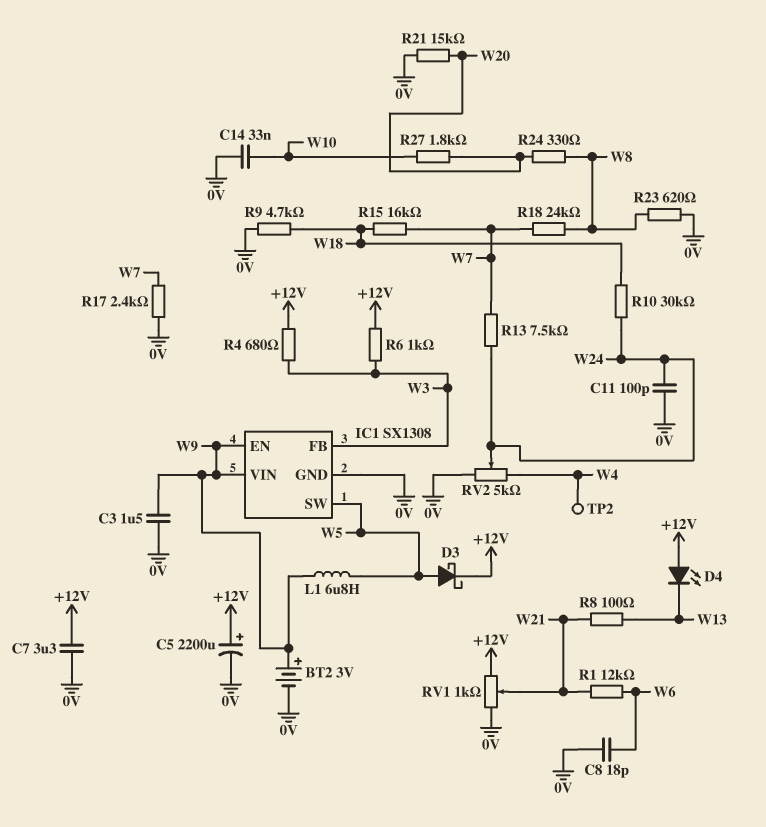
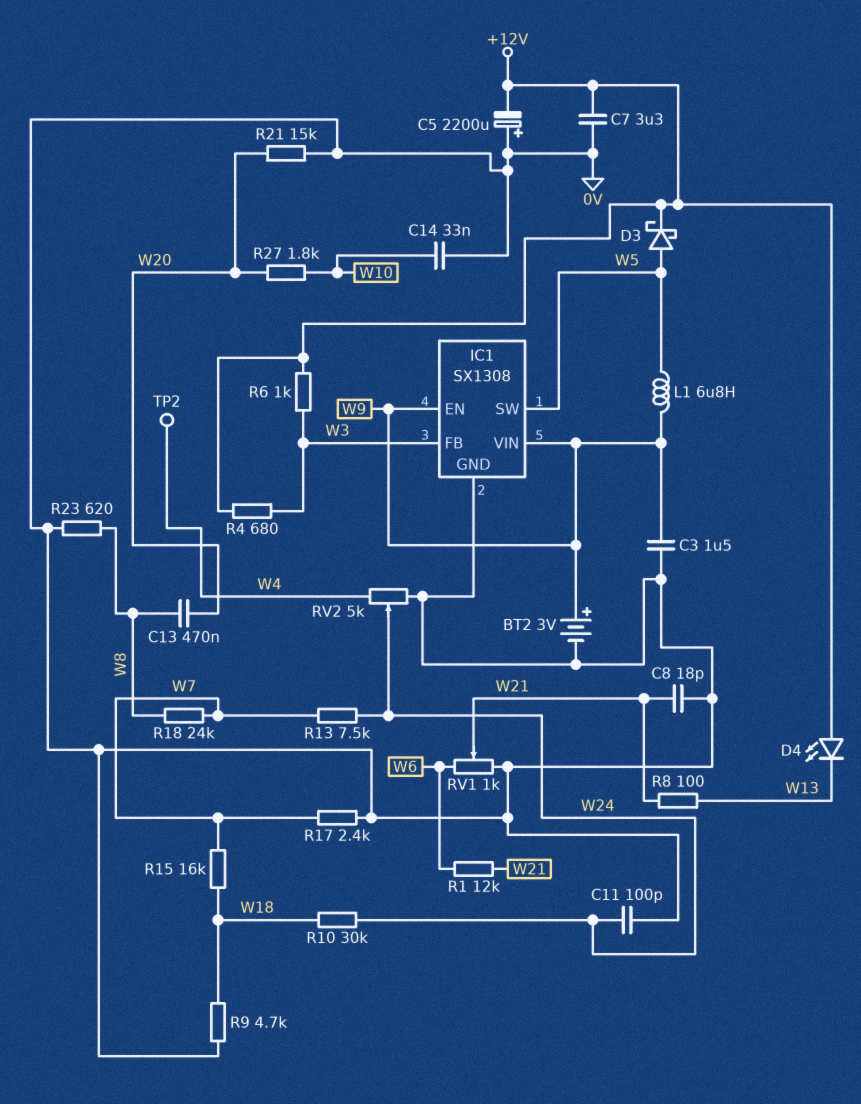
C5: 2200uF (plus +12V, minus 0V) -> 2200uF (plus 0V, minus +12V)
C8: 18pF (0V, W6) -> 18pF (0V, W21)
C13: none -> 470nF (W8, W20)
R24: 330 (W8, W20) -> none
RV1: 1k (+12V, 0V, wiper W21) -> 1k (0V, W6, wiper W21)

